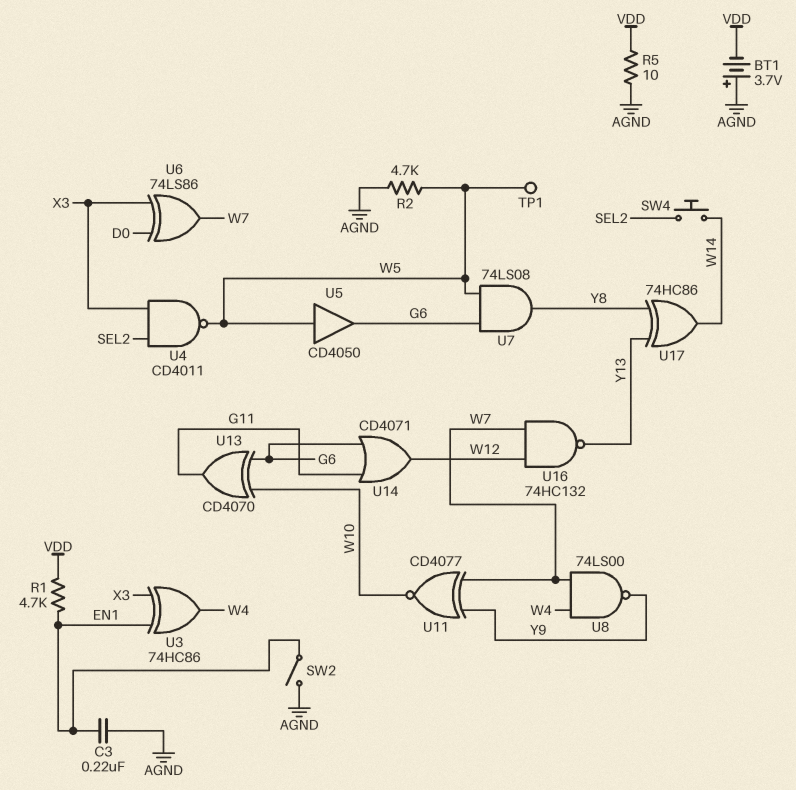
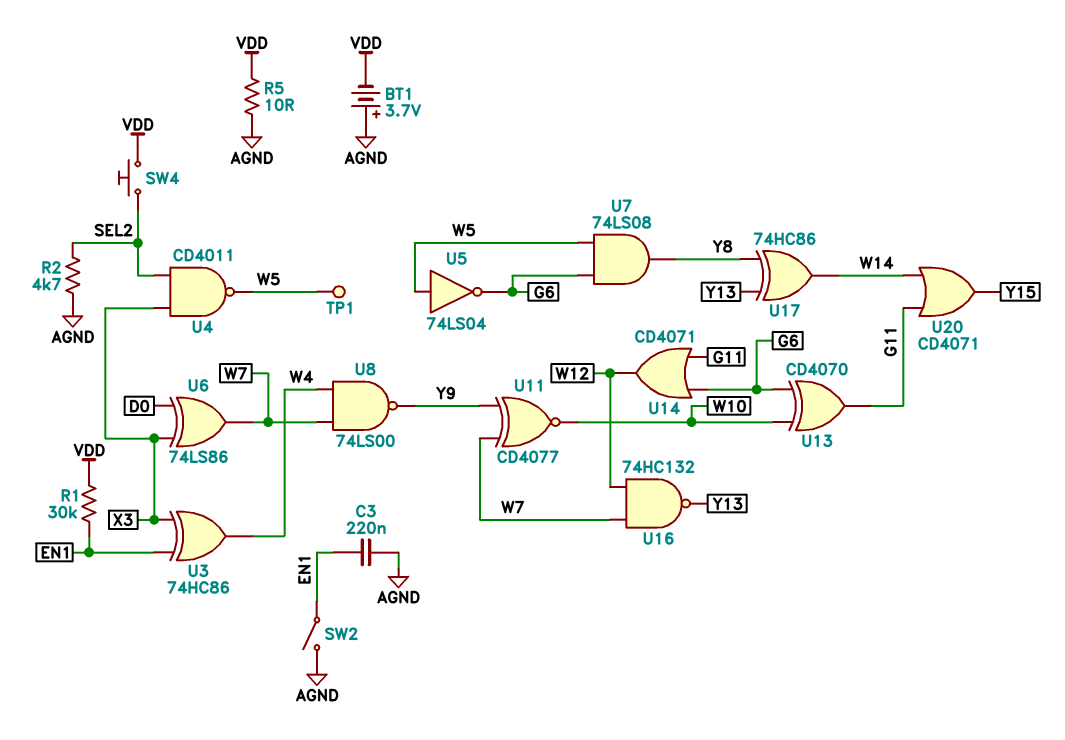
R1: 4.7k (EN1, VDD) -> 30k (EN1, VDD)
R2: 4.7k (AGND, W5) -> 4.7k (AGND, SEL2)
SW4: button (SEL2, W14) -> button (SEL2, VDD)
U5: buffer CD4050 (in W5, out G6) -> NOT 74LS04 (in W5, out G6)
U20: none -> OR CD4071 (in G11, in W14, out Y15)

